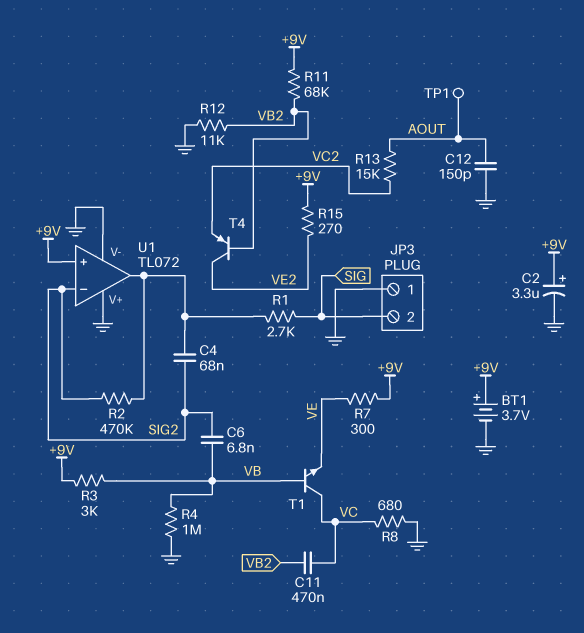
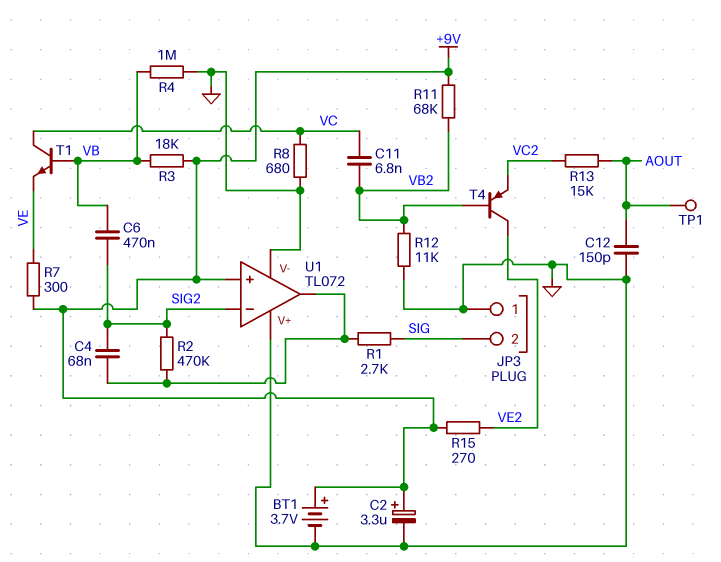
C6: 6.8nF (SIG2, VB) -> 470nF (SIG2, VB)
C11: 470nF (VB2, VC) -> 6.8nF (VB2, VC)
R3: 3k (+9V, VB) -> 18k (+9V, VB)

